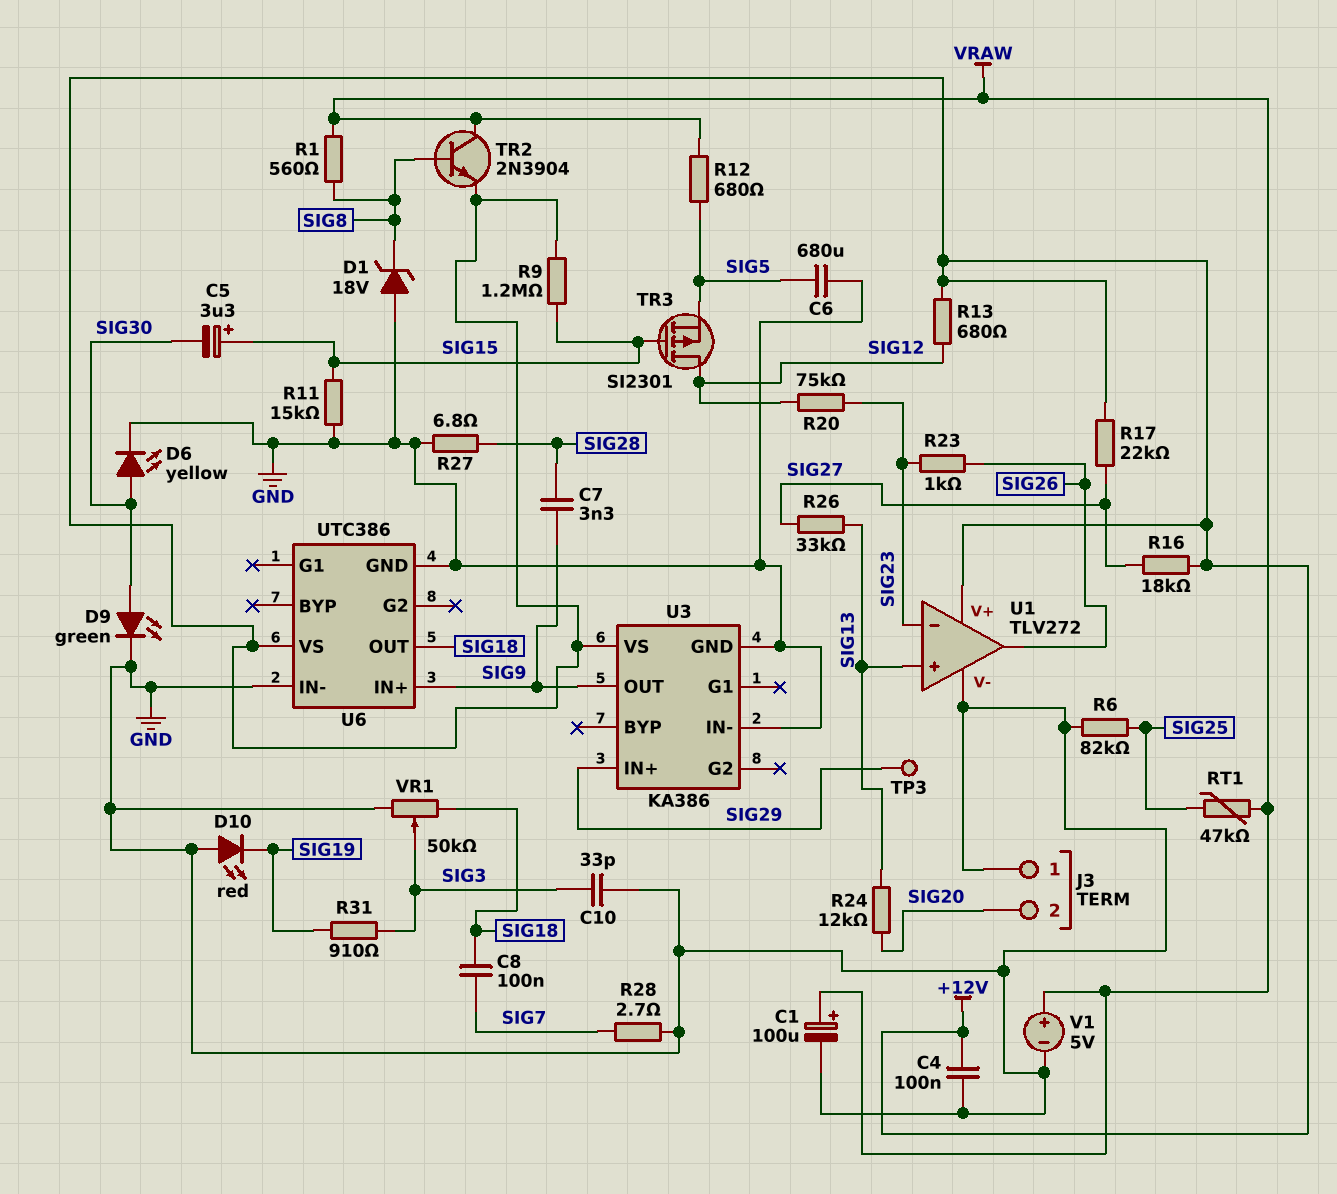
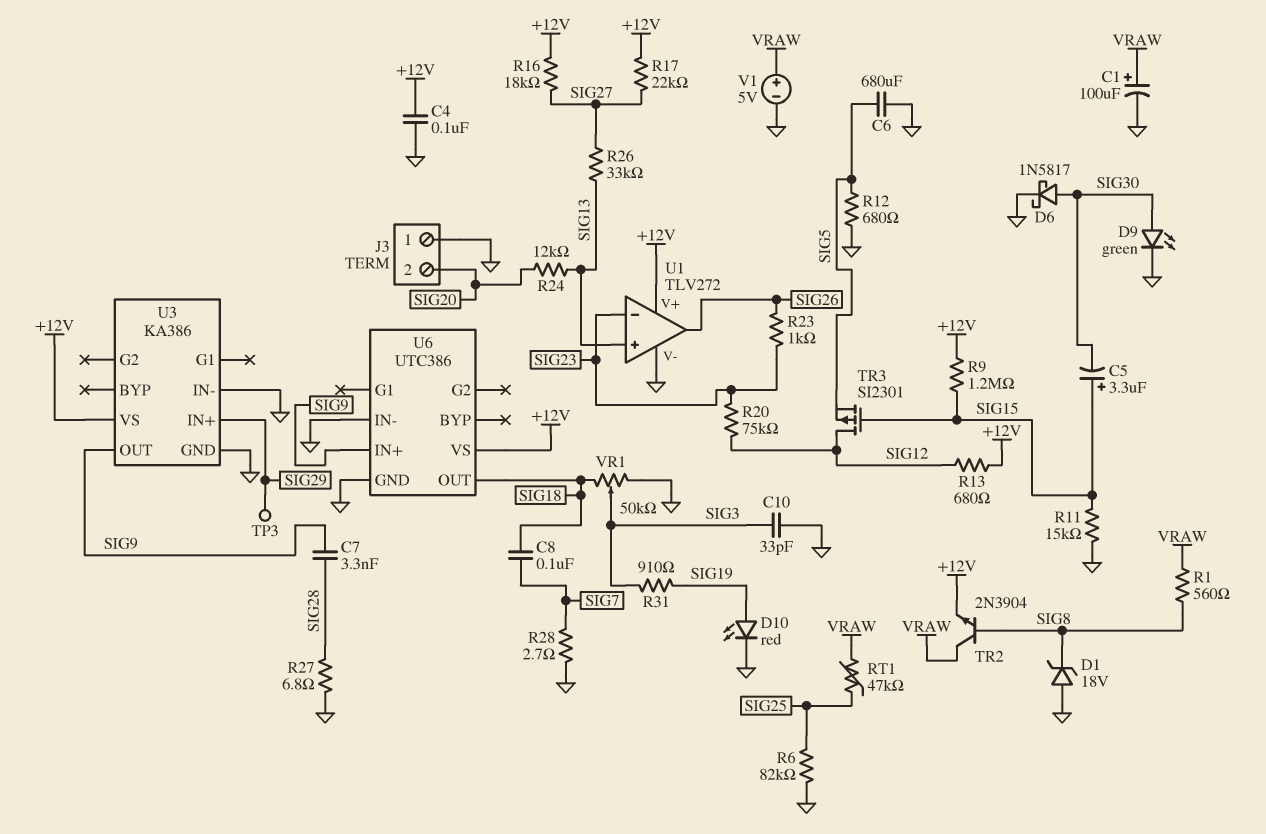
D6: LED yellow (A SIG30, K GND) -> schottky 1N5817 (A SIG30, K GND)
D10: LED red (A GND, K SIG19) -> LED red (A SIG19, K GND)
R12: 680 (SIG5, VRAW) -> 680 (GND, SIG5)

